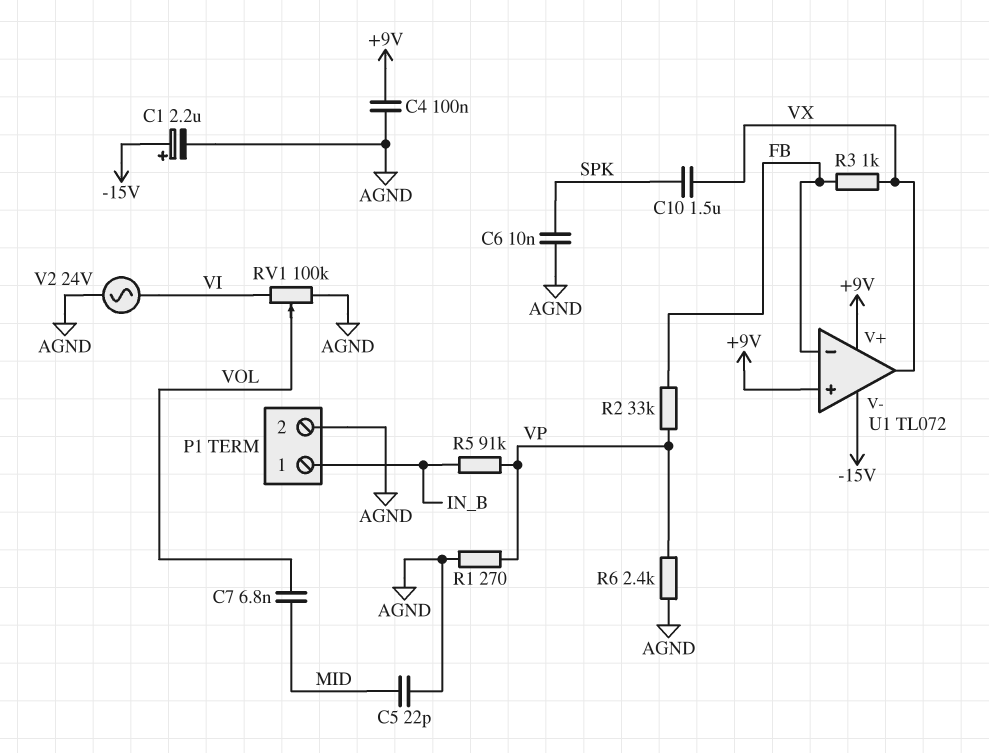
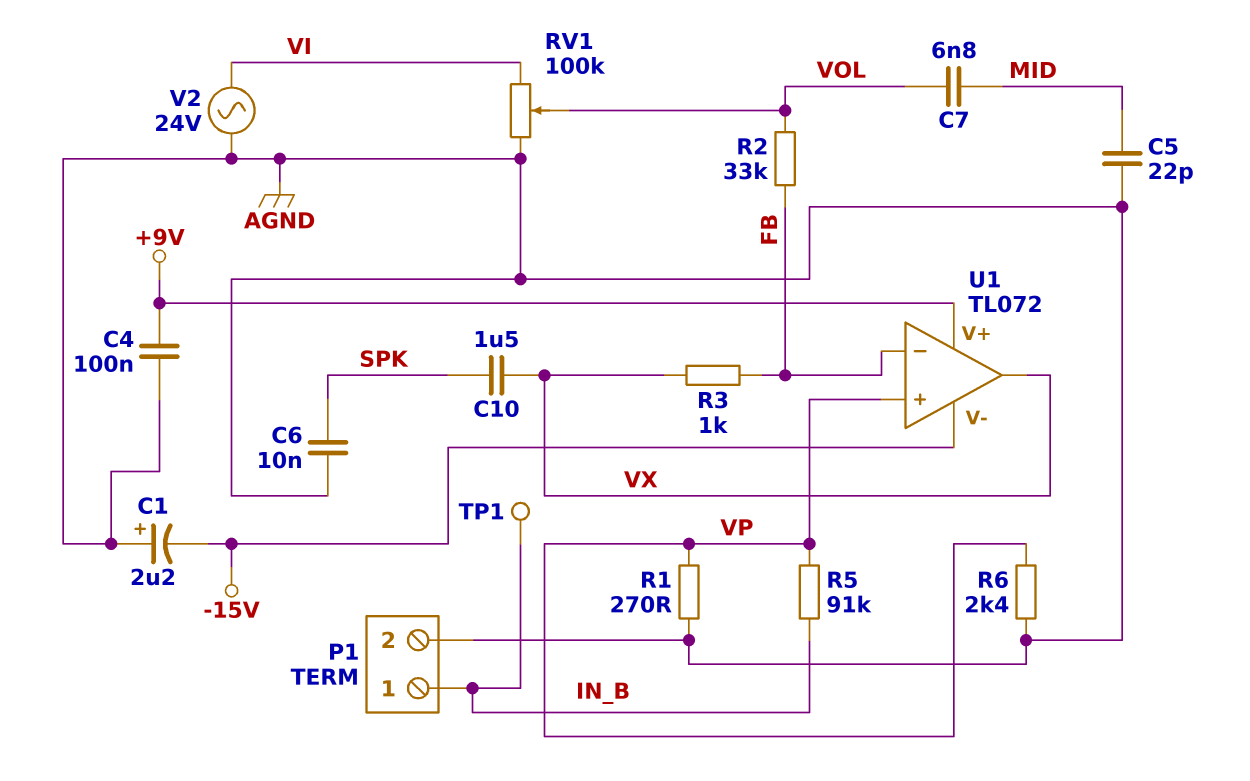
C1: 2.2uF (plus -15V, minus AGND) -> 2.2uF (plus AGND, minus -15V)
R2: 33k (FB, VP) -> 33k (FB, VOL)
TP1: none -> test point (IN_B)
U1 pin in+: +9V -> VP

